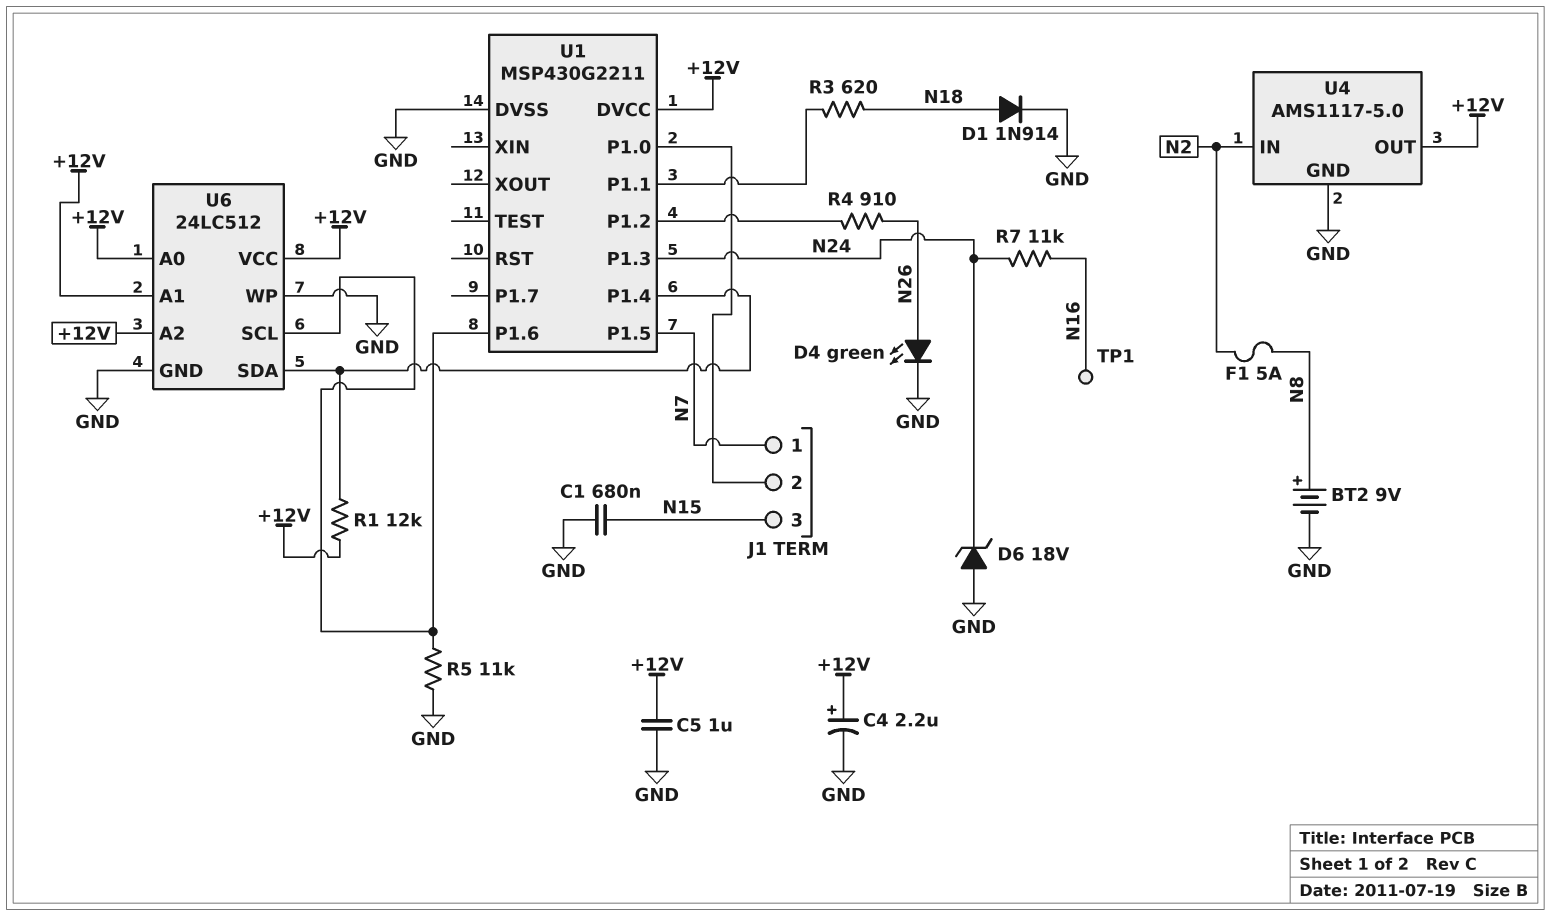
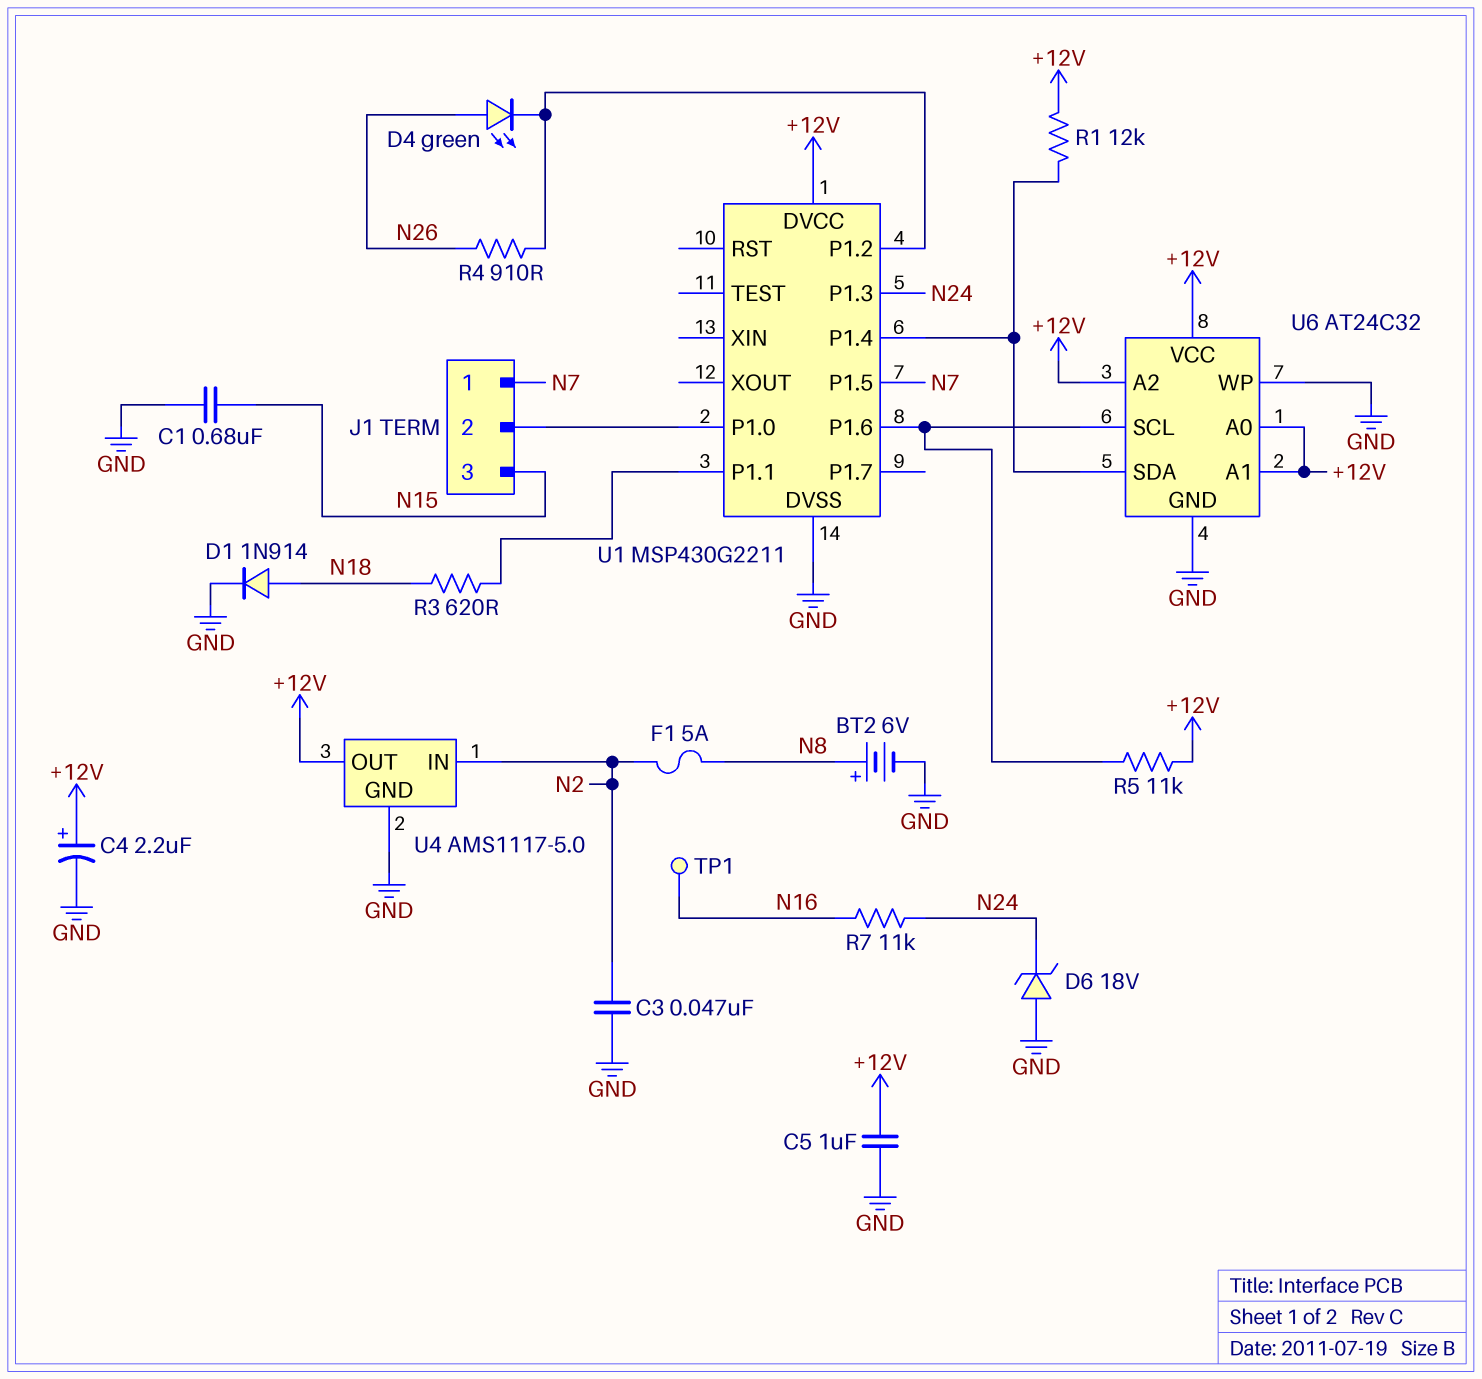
BT2: 9V (plus N8, minus GND) -> 6V (plus N8, minus GND)
C3: none -> 47nF (GND, N2)
D4: LED green (A N26, K GND) -> LED green (A N26, K U1/P1.2)
R5: 11k (GND, U1/P1.6) -> 11k (+12V, U1/P1.6)
U6: 24LC512 -> AT24C32

